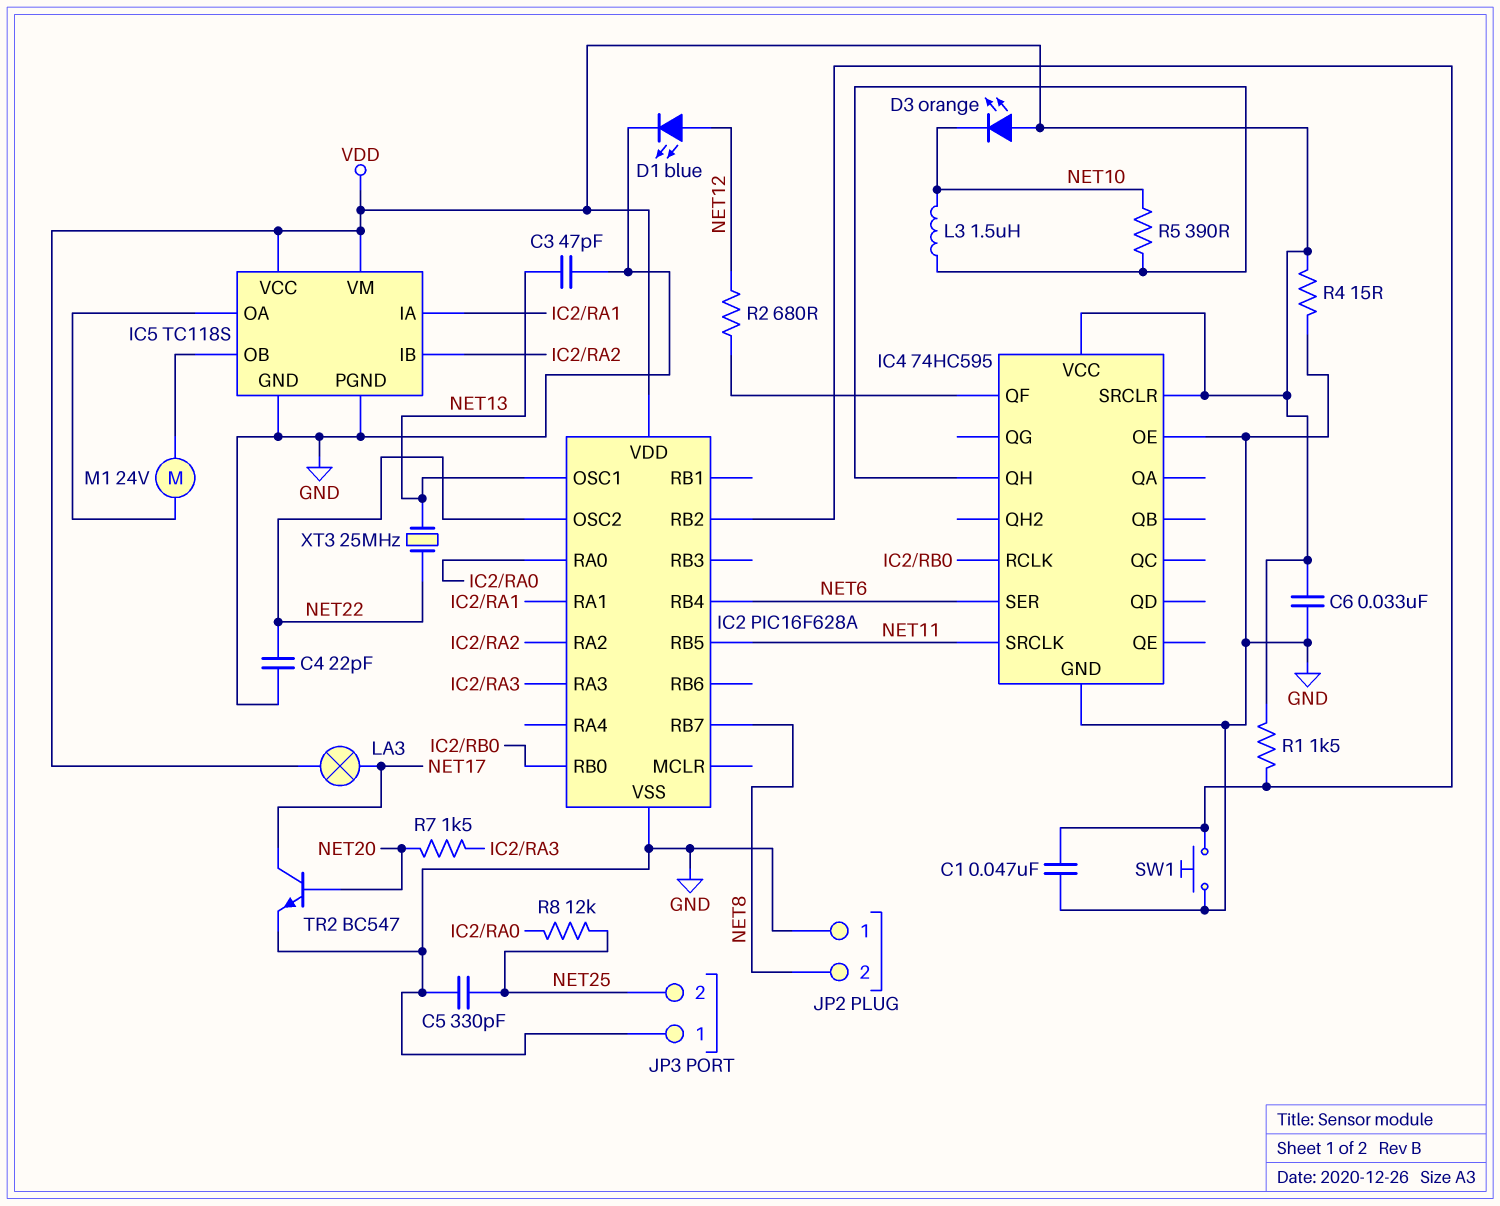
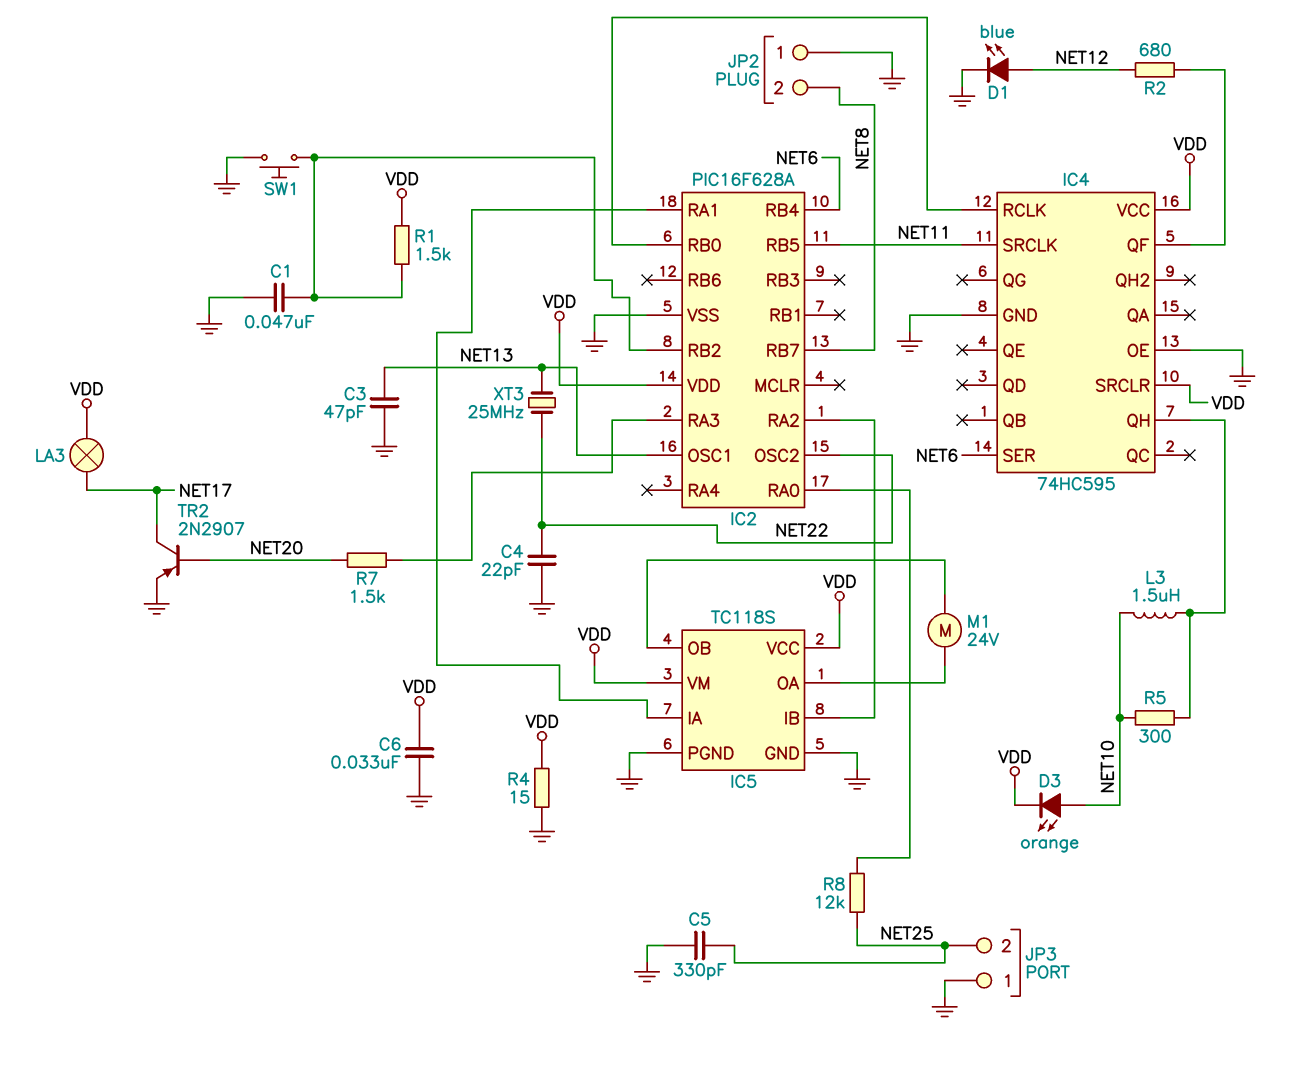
D3: LED orange (A VDD, K NET10) -> LED orange (A NET10, K VDD)
R5: 390 (IC4/QH, NET10) -> 300 (IC4/QH, NET10)
TR2: NPN BC547 (B NET20, C NET17, E GND) -> PNP 2N2907 (B NET20, C NET17, E GND)

